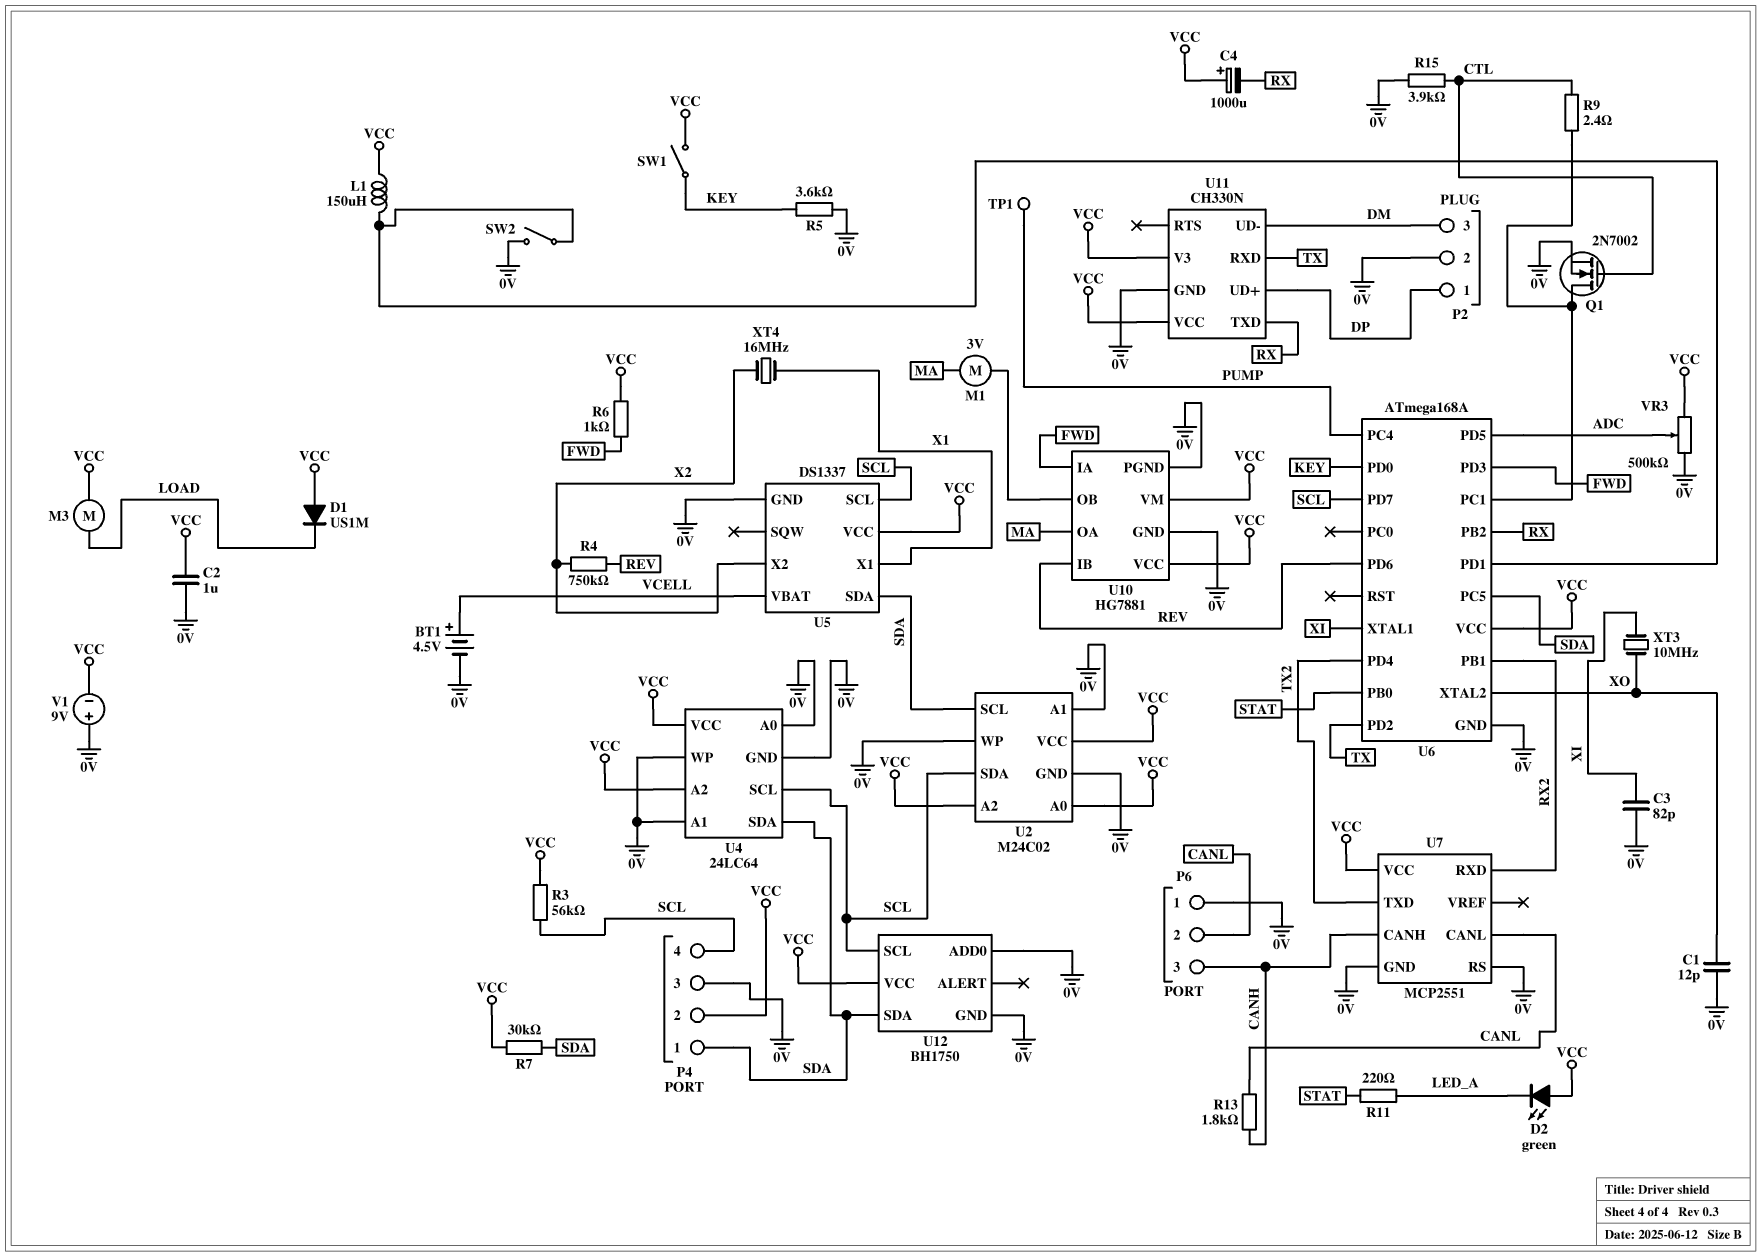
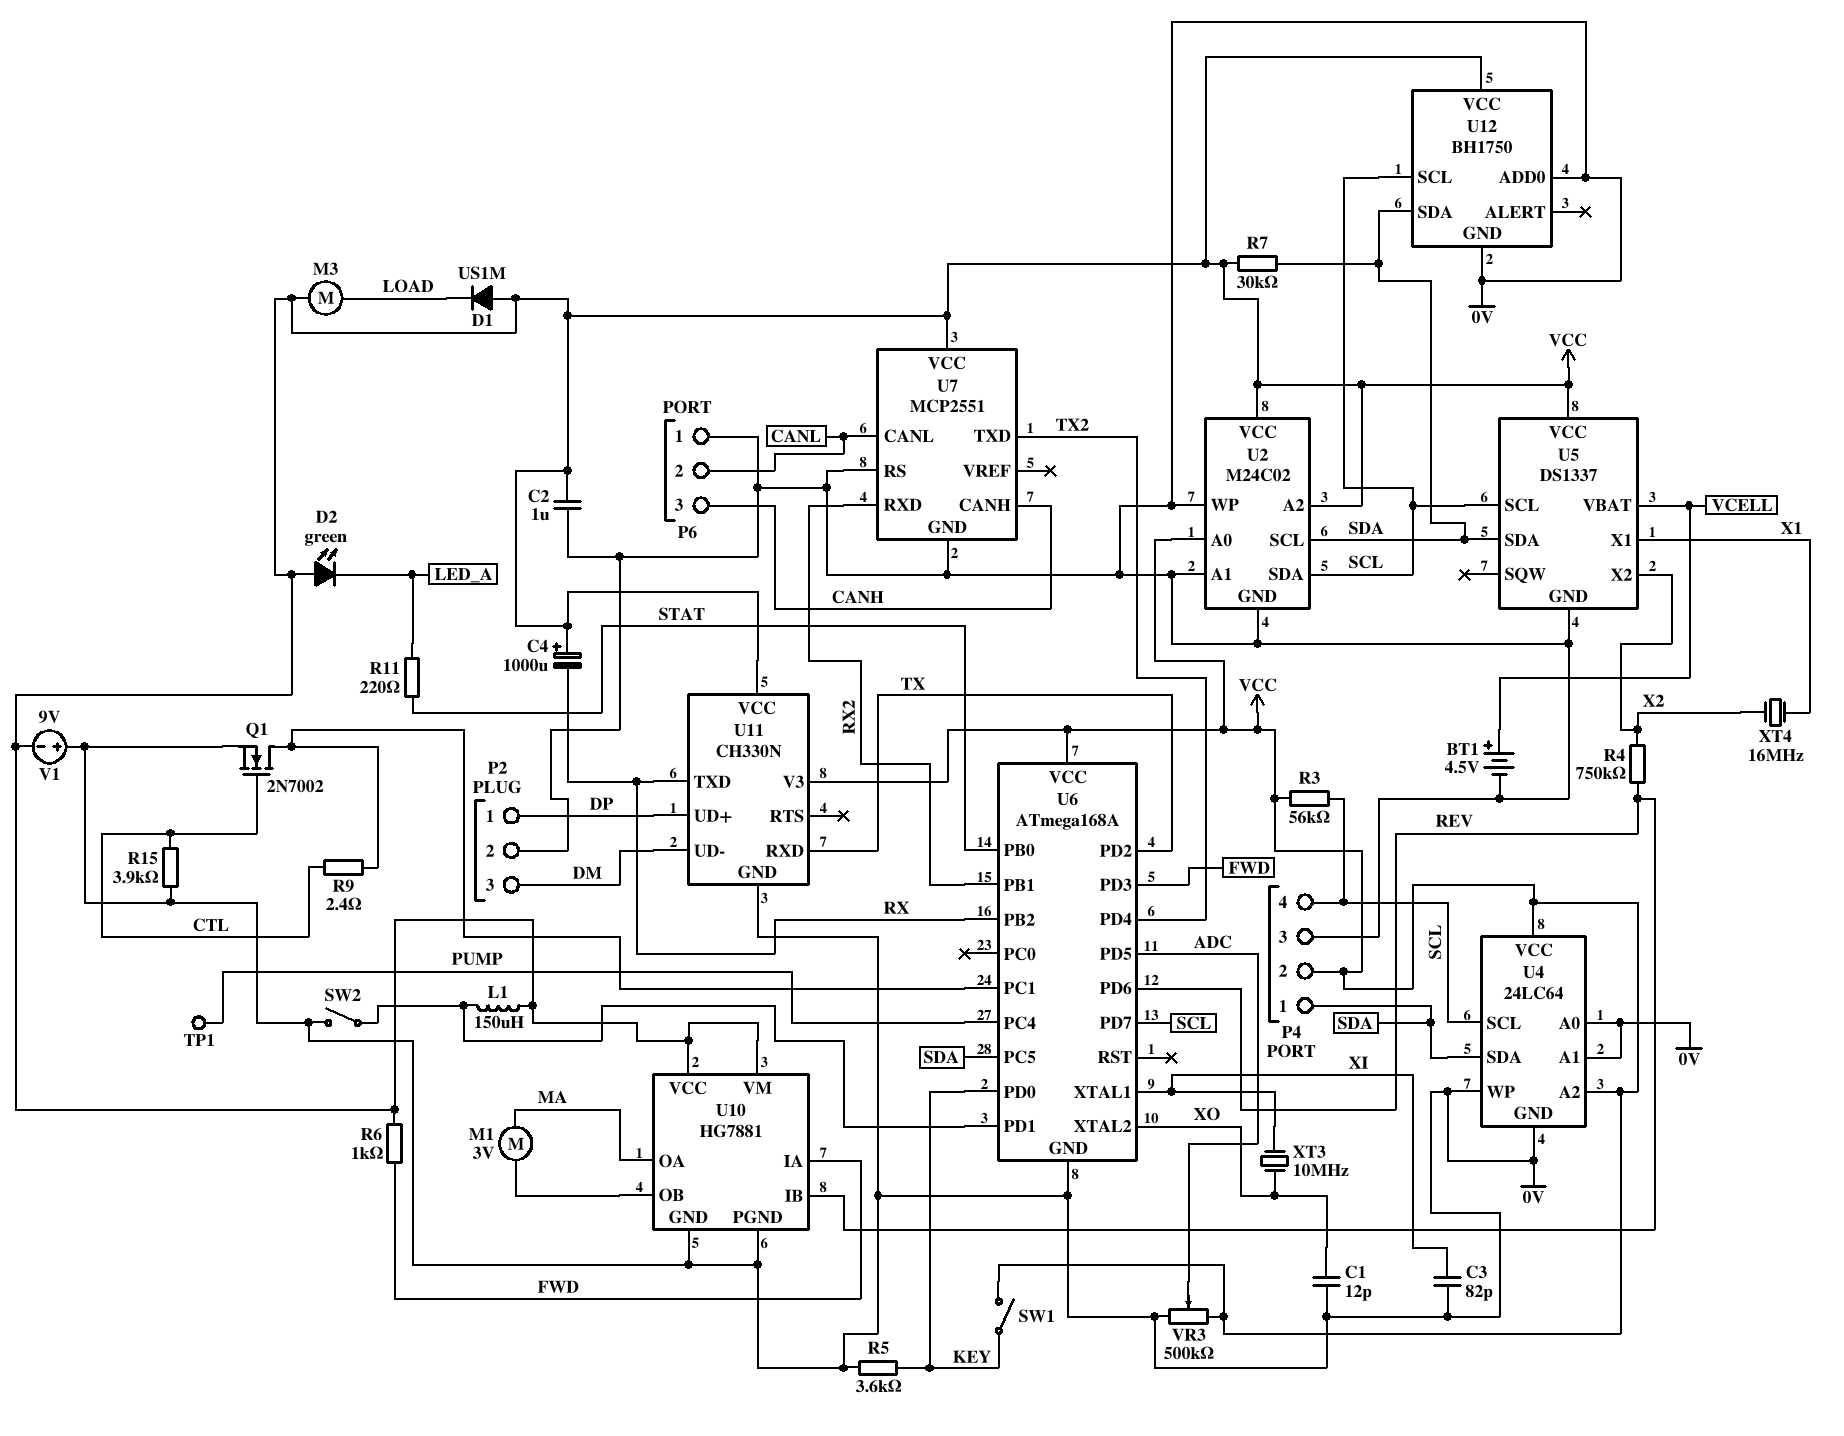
R13: 1.8k (CANH, CANL) -> none

